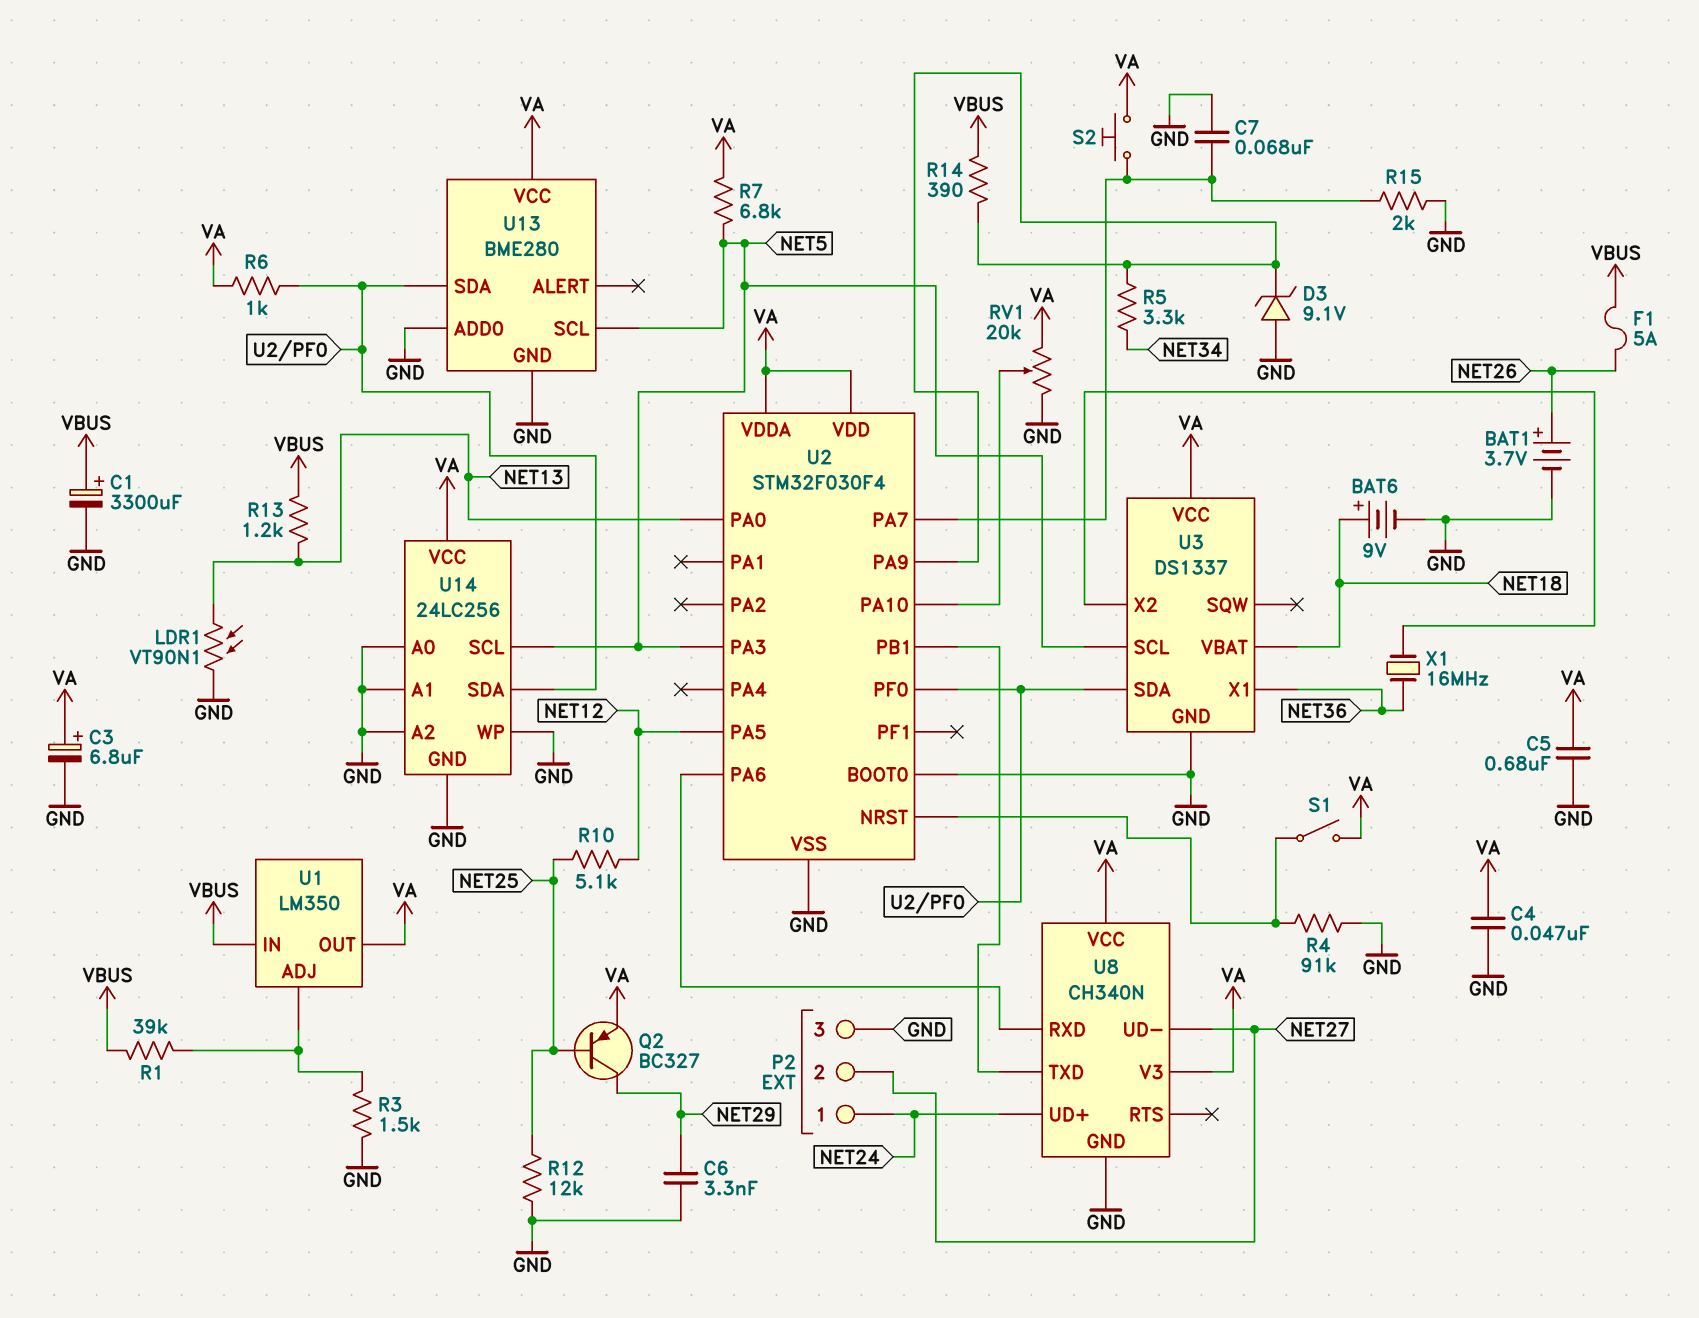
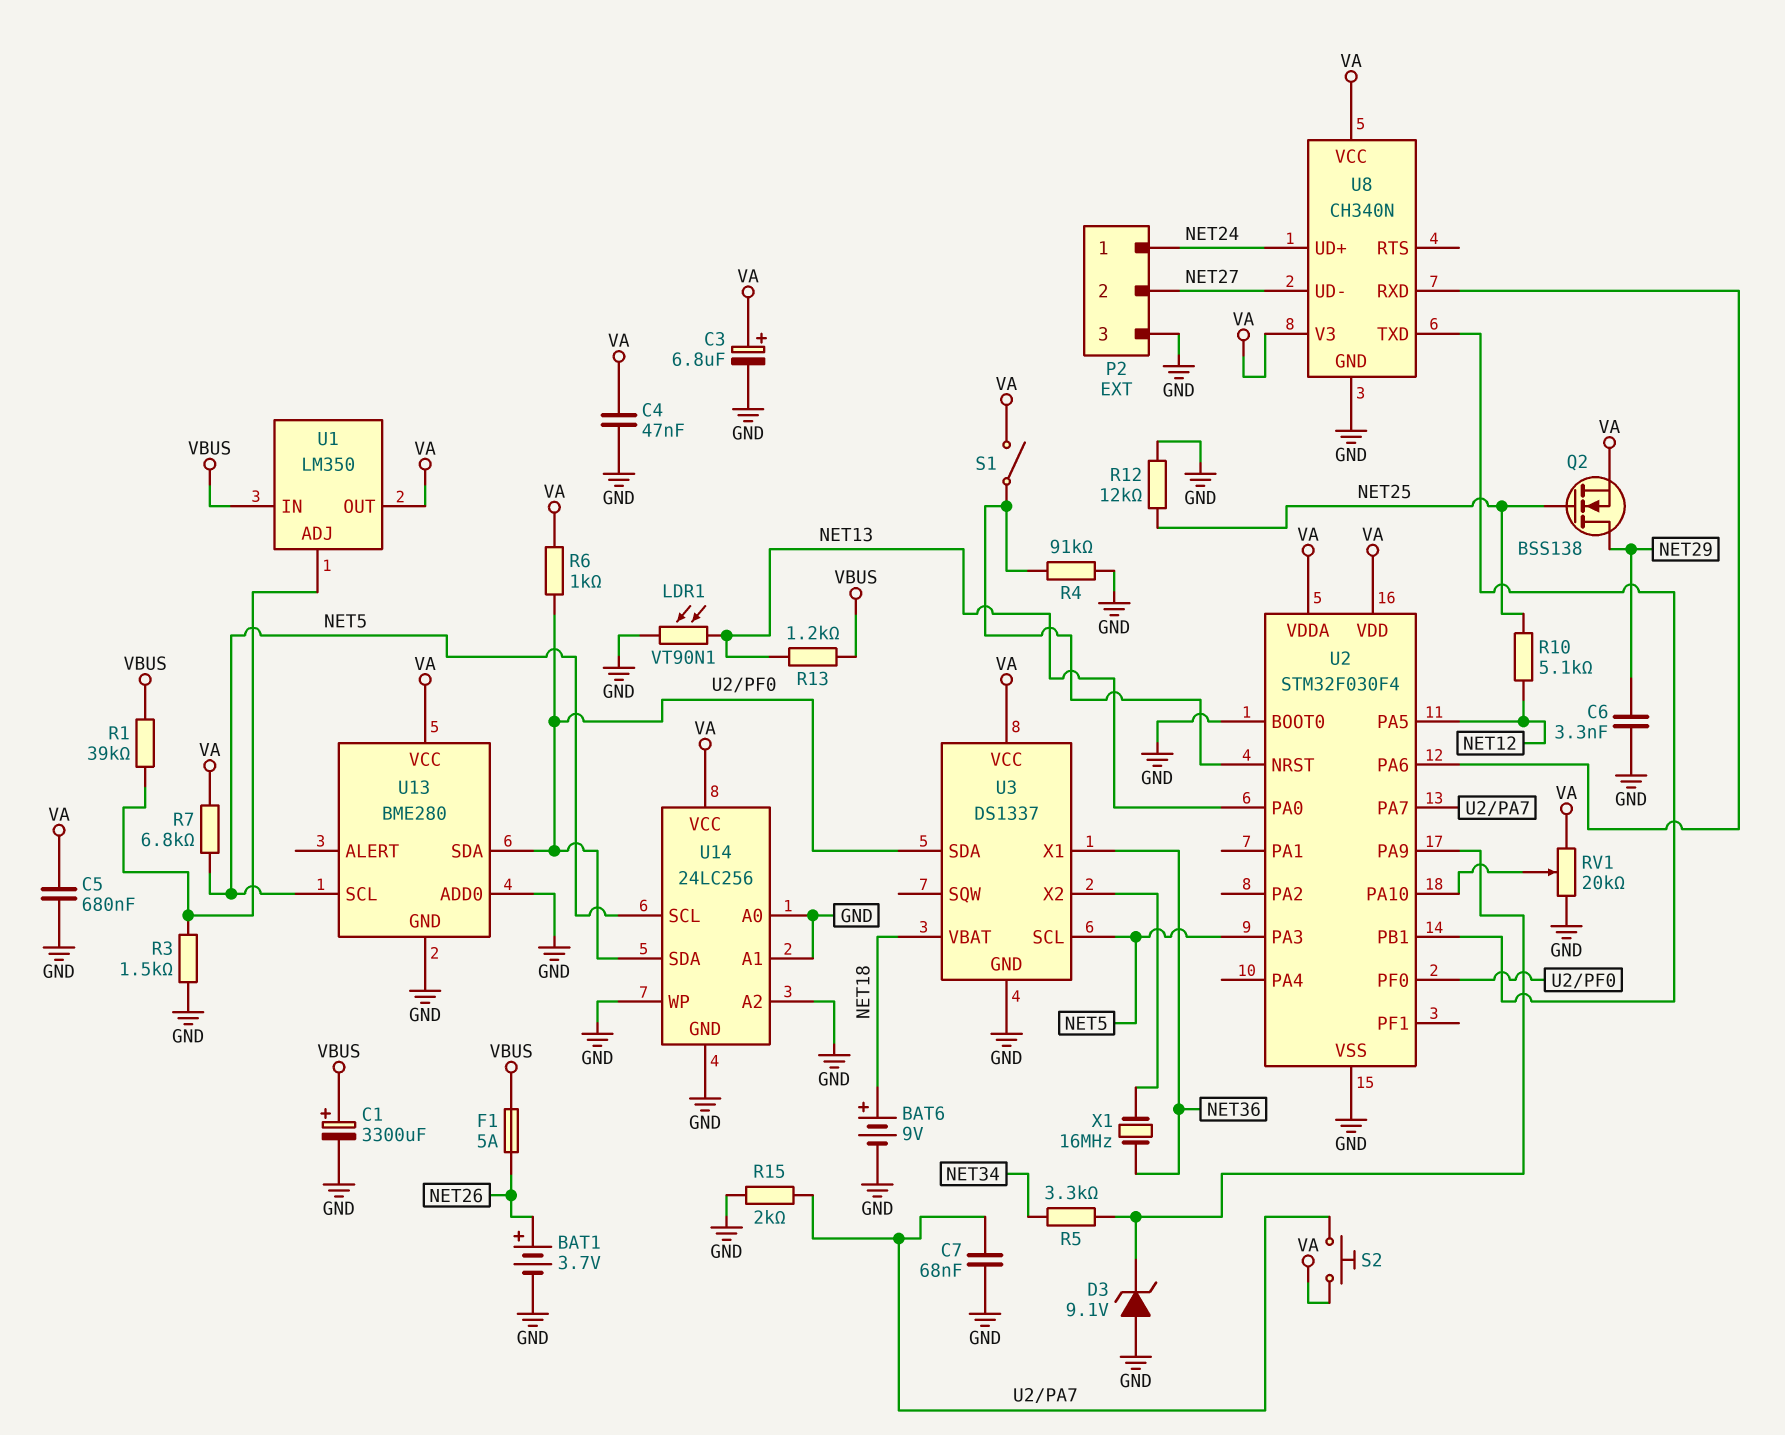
Q2: PNP BC327 (B NET25, C NET29, E VA) -> NMOS BSS138 (G NET25, D NET29, S VA)
R14: 390 (U2/PA9, VBUS) -> none

